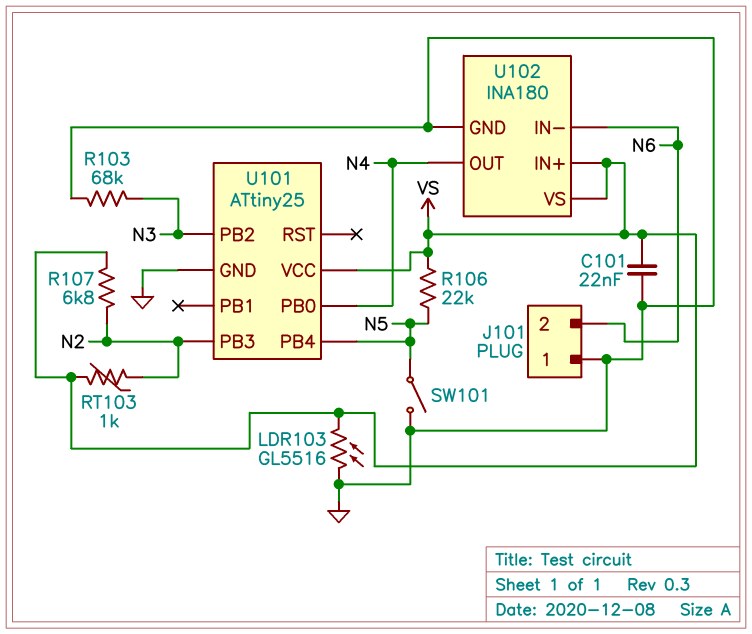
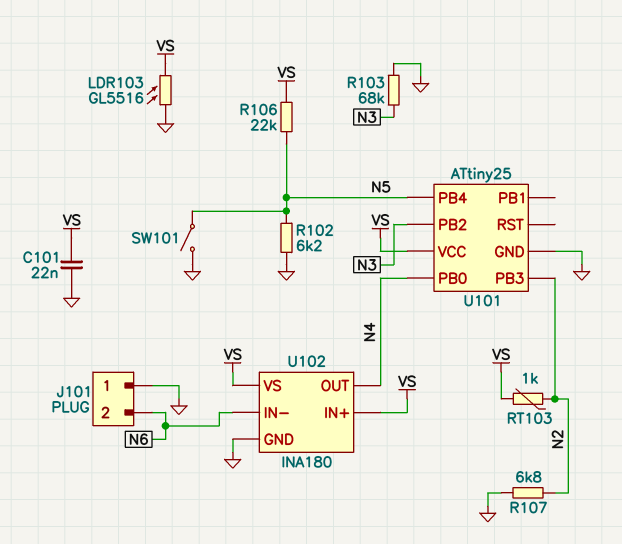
R102: none -> 6.2k (GND, N5)
R107: 6.8k (N2, VS) -> 6.8k (GND, N2)

